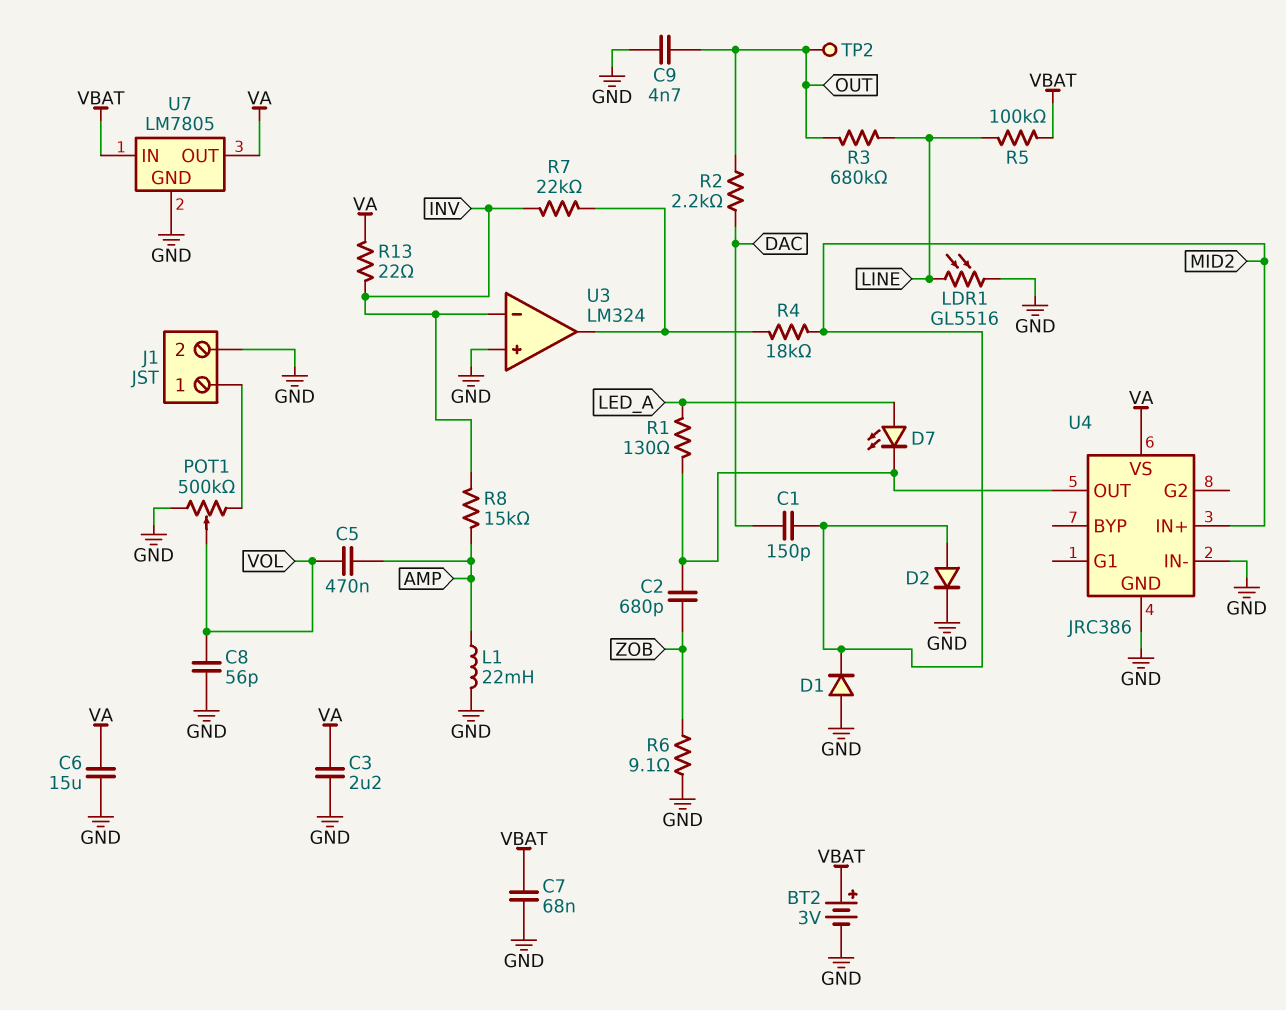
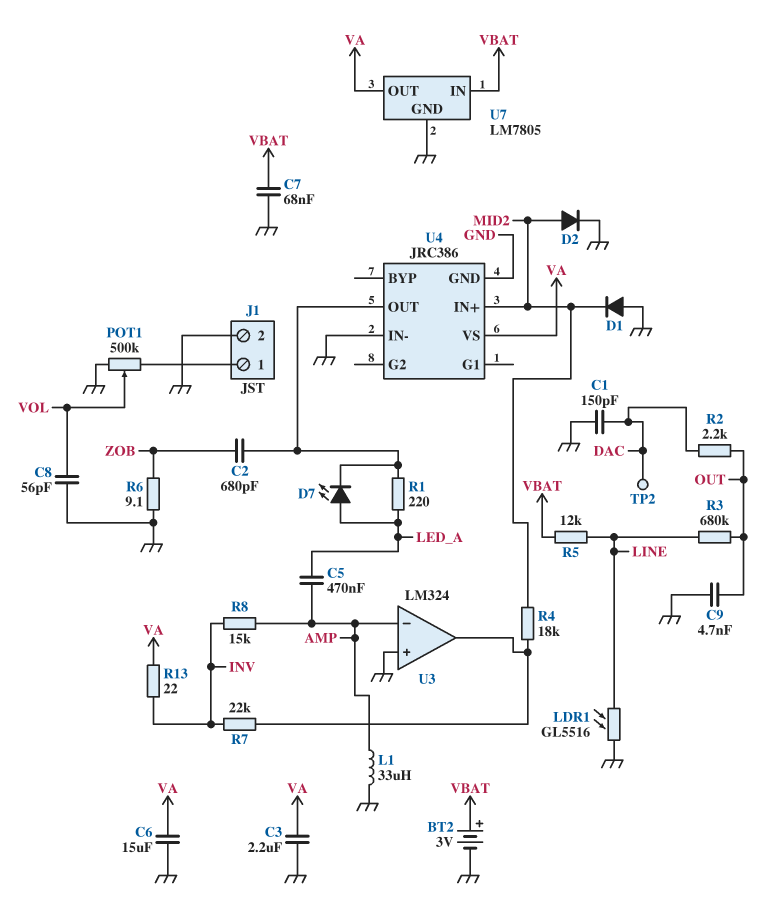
C1: 150pF (DAC, MID2) -> 150pF (DAC, GND)
C5: 470nF (AMP, VOL) -> 470nF (AMP, LED_A)
L1: 22mH (AMP, GND) -> 33uH (AMP, GND)
R1: 130 (LED_A, U4/OUT) -> 220 (LED_A, U4/OUT)
R5: 100k (LINE, VBAT) -> 12k (LINE, VBAT)
TP2: test point (OUT) -> test point (DAC)
U3 pin in-: INV -> AMP

